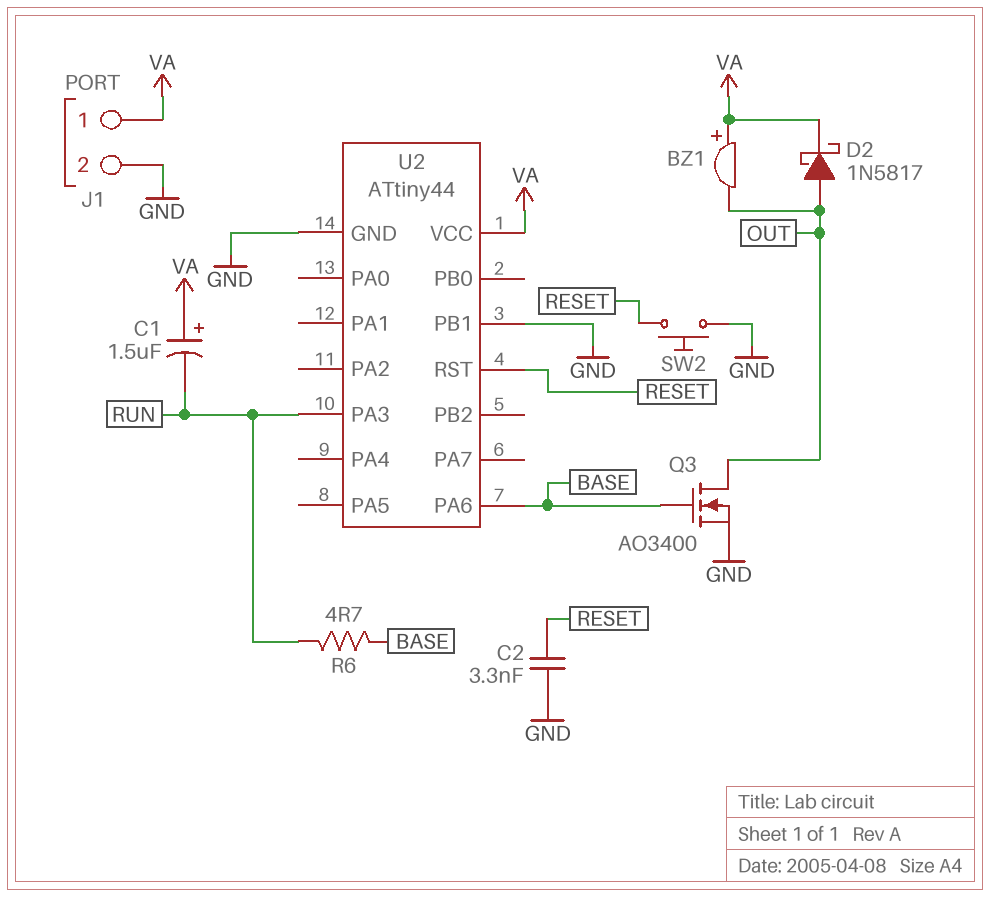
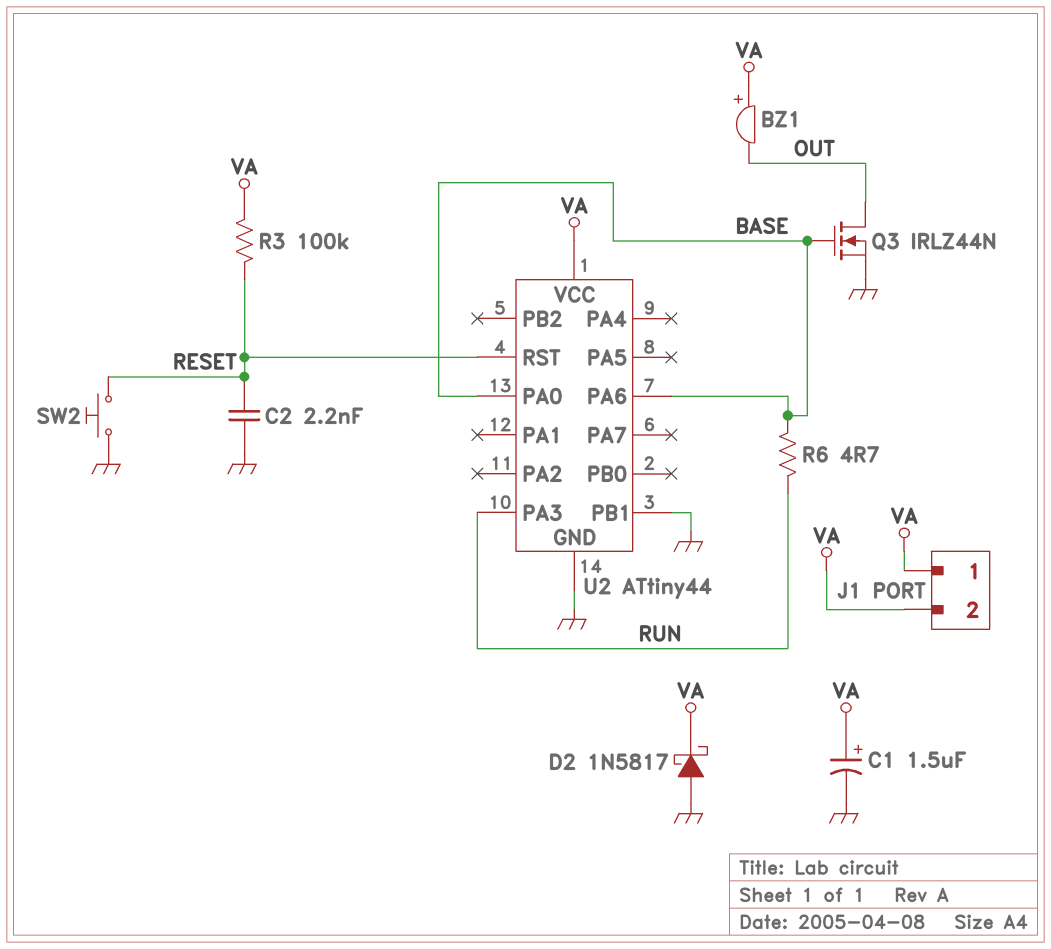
C1: 1.5uF (plus VA, minus RUN) -> 1.5uF (plus VA, minus GND)
C2: 3.3nF (GND, RESET) -> 2.2nF (GND, RESET)
D2: schottky 1N5817 (A OUT, K VA) -> schottky 1N5817 (A GND, K VA)
J1 pin 2: GND -> VA
Q3: NMOS AO3400 (G BASE, D OUT, S GND) -> NMOS IRLZ44N (G BASE, D OUT, S GND)
R3: none -> 100k (RESET, VA)
U2 pin PA0: none -> BASE

